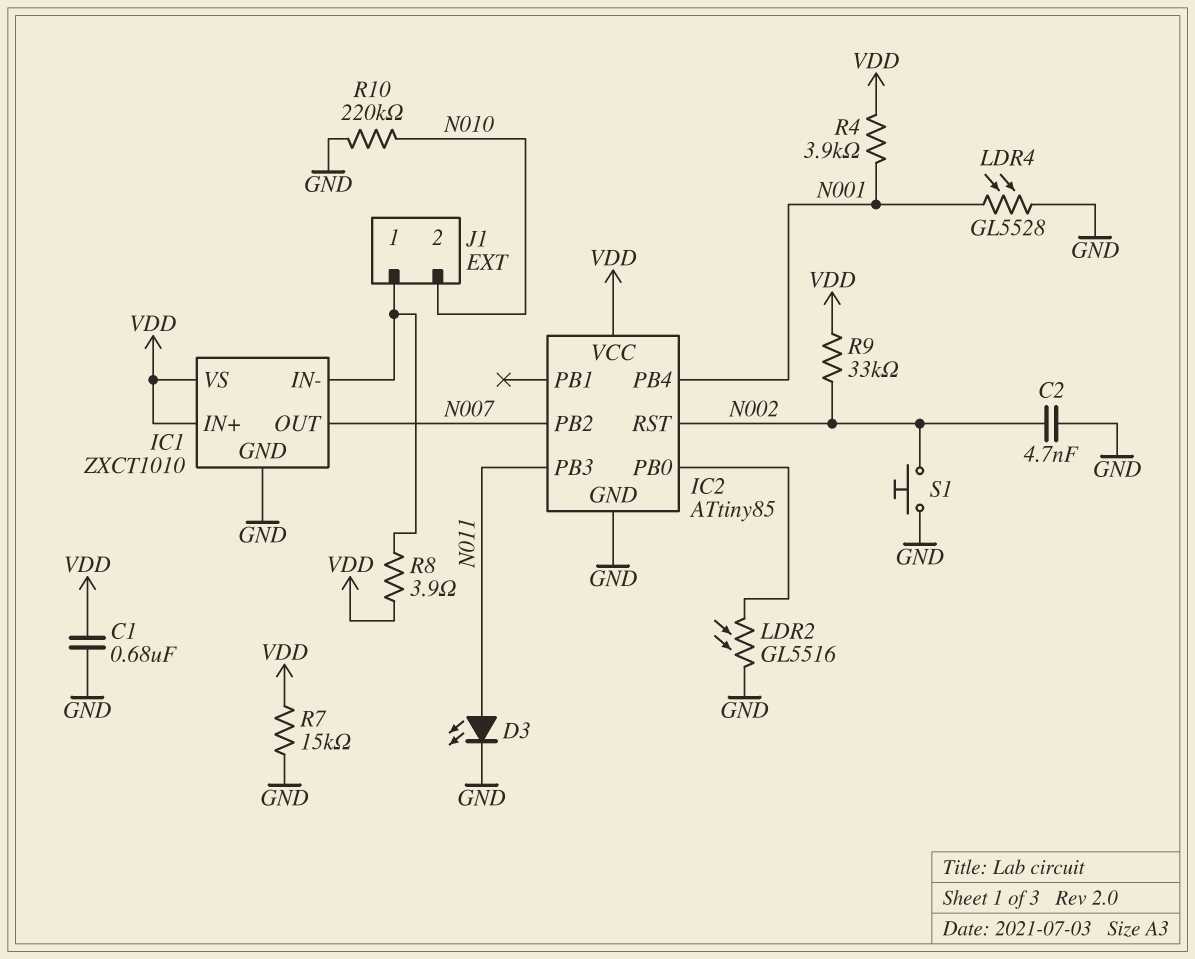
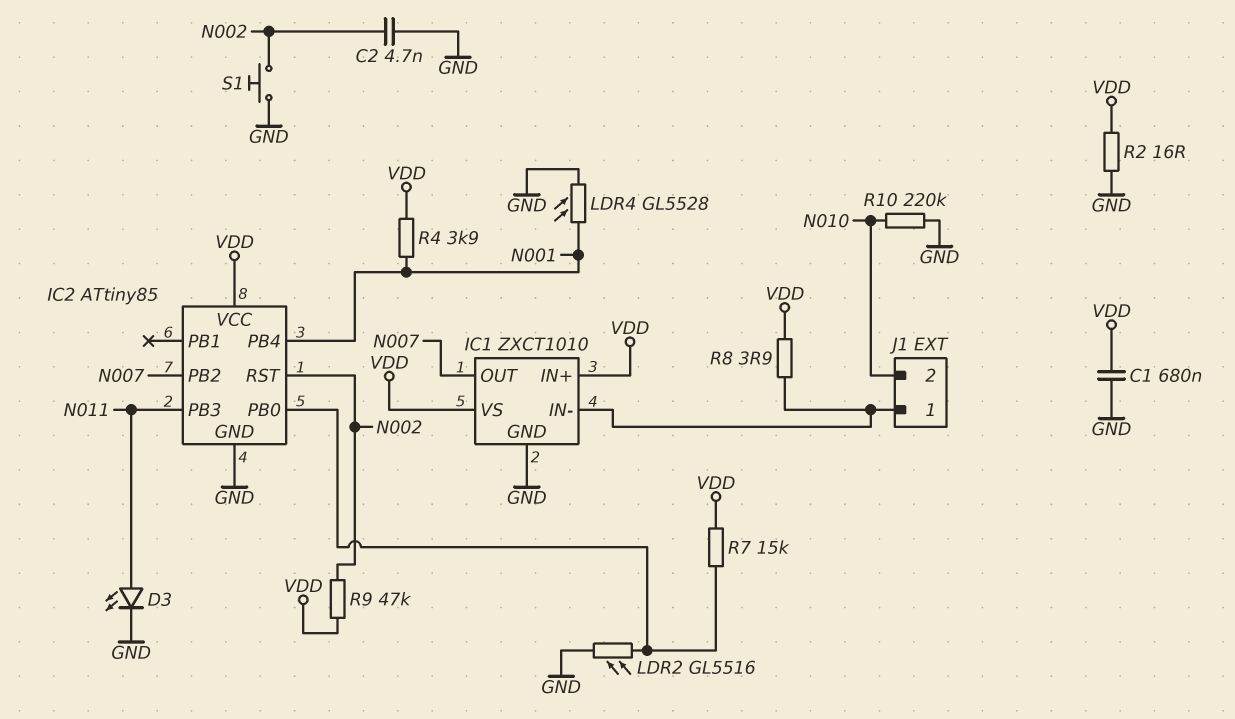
R2: none -> 16 (GND, VDD)
R7: 15k (GND, VDD) -> 15k (IC2/PB0, VDD)
R9: 33k (N002, VDD) -> 47k (N002, VDD)

